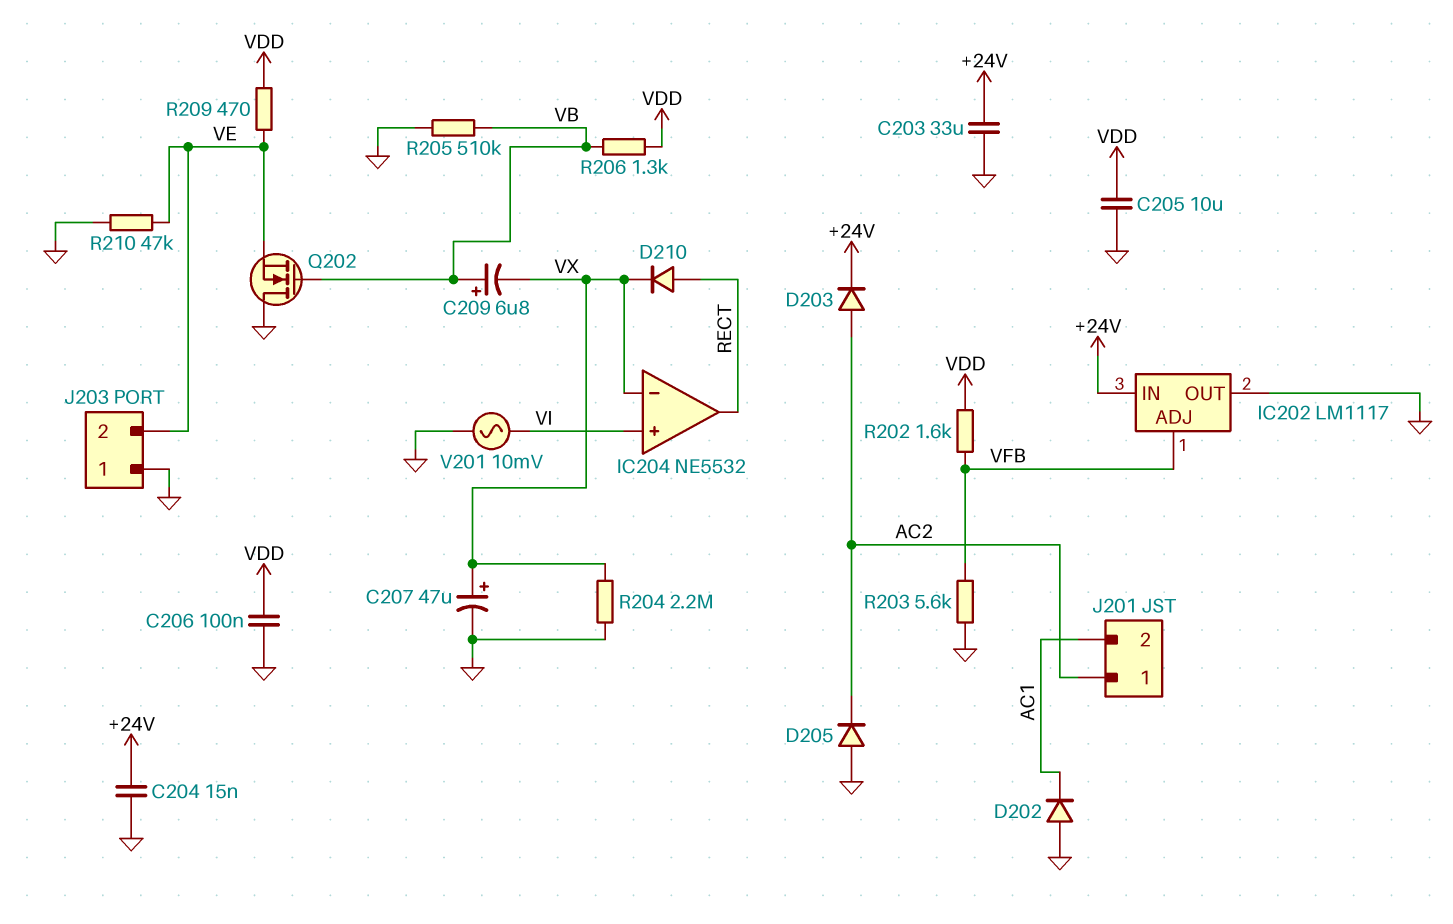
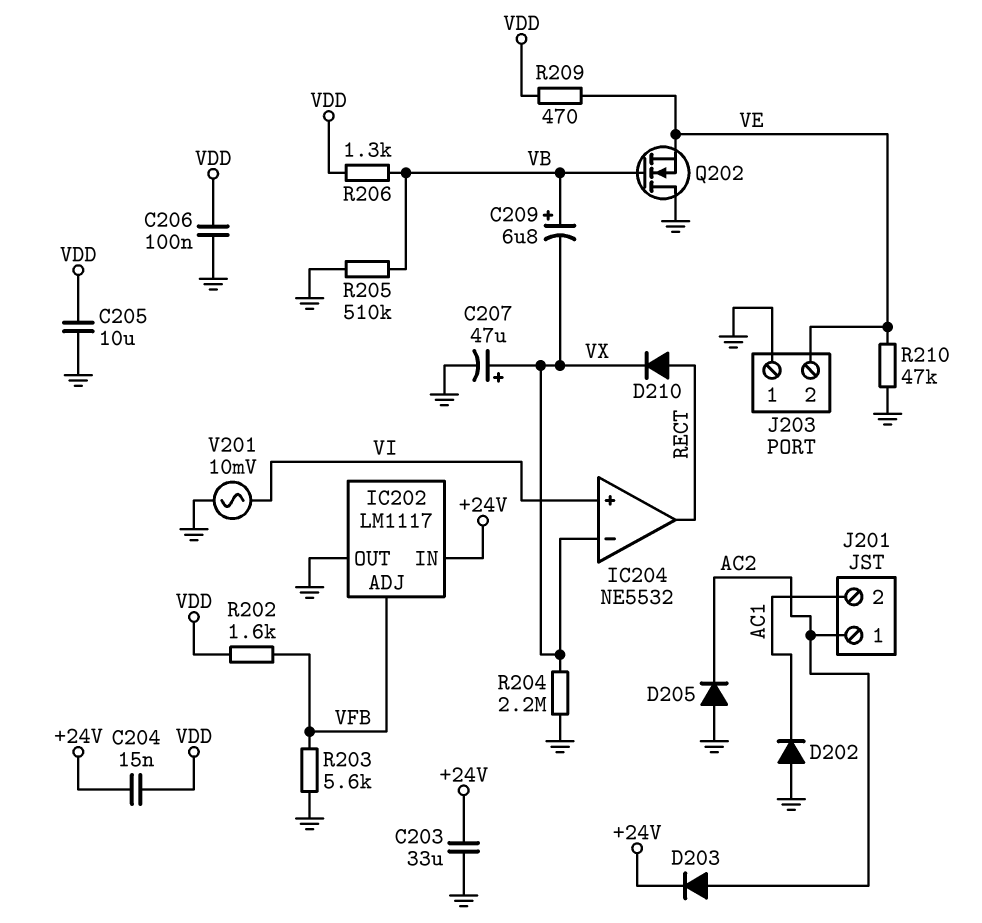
C204: 15nF (+24V, GND) -> 15nF (+24V, VDD)

